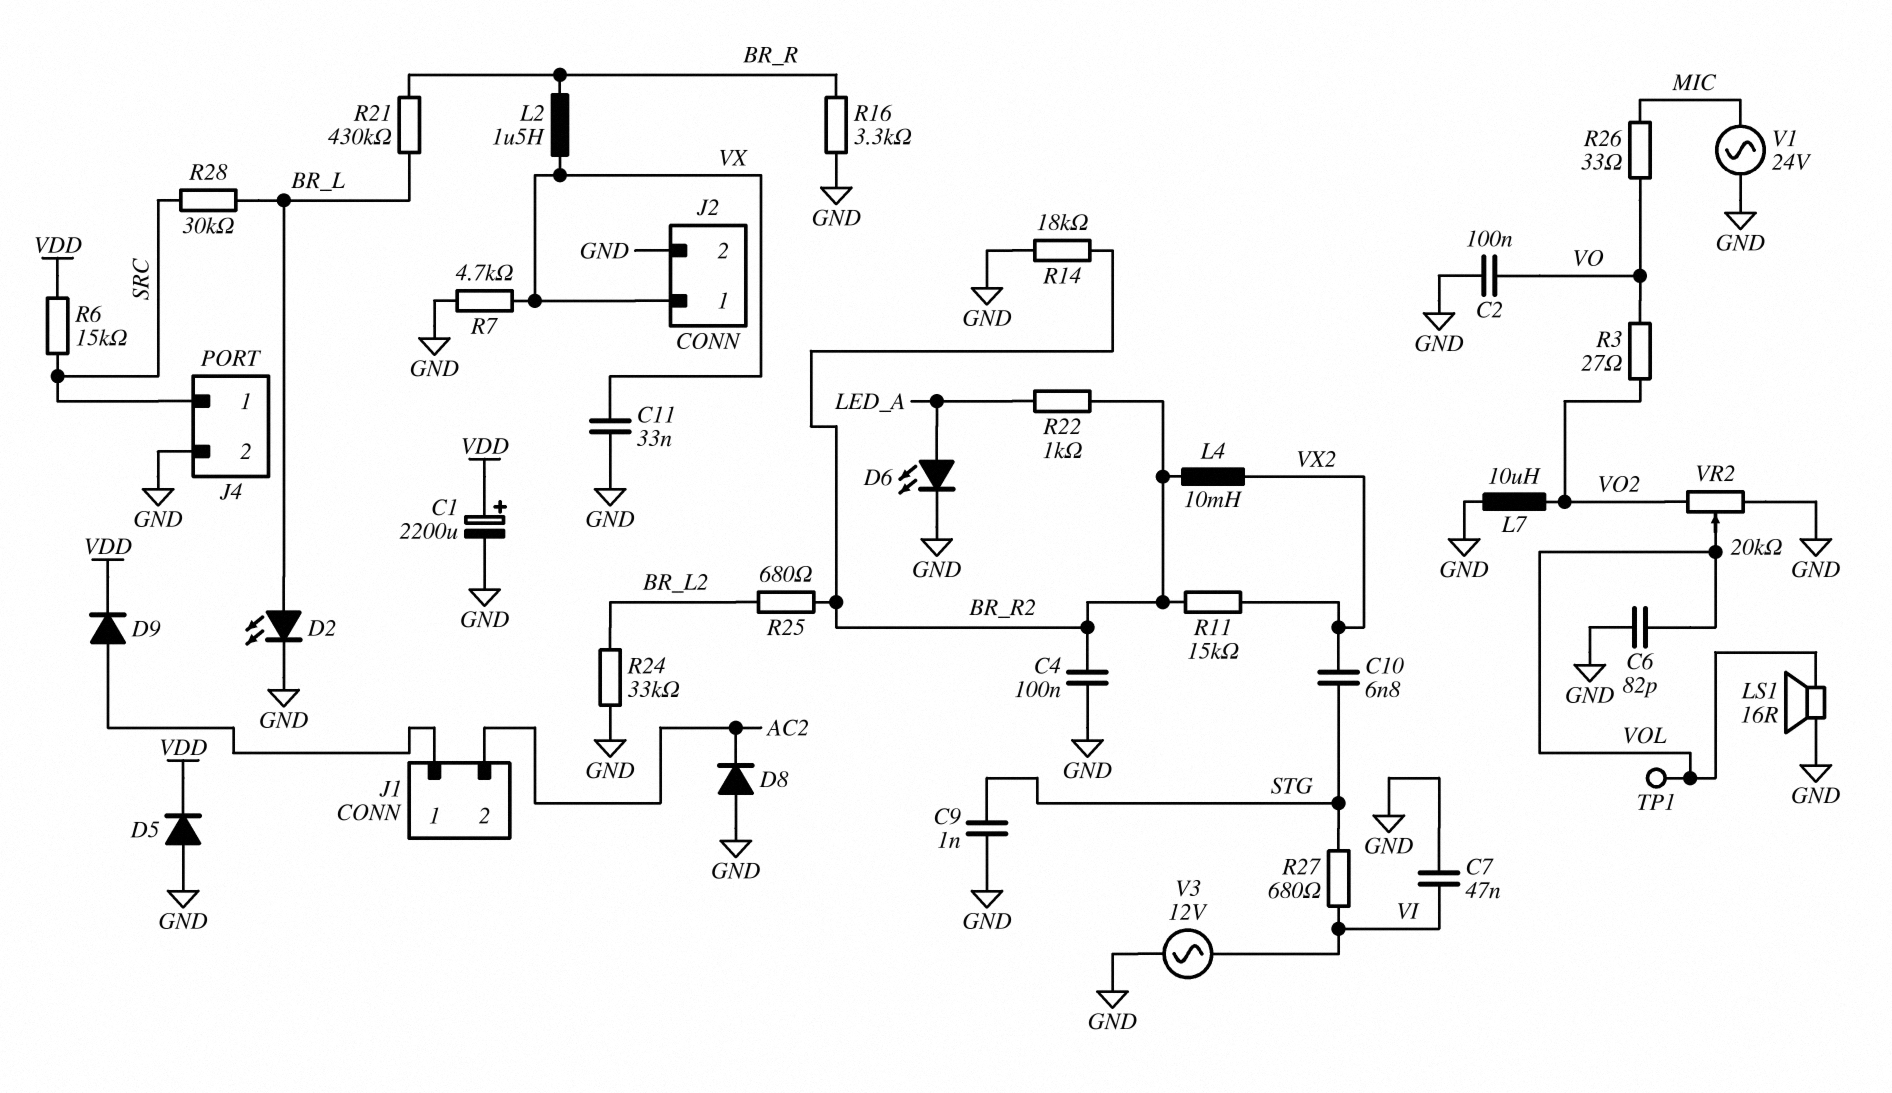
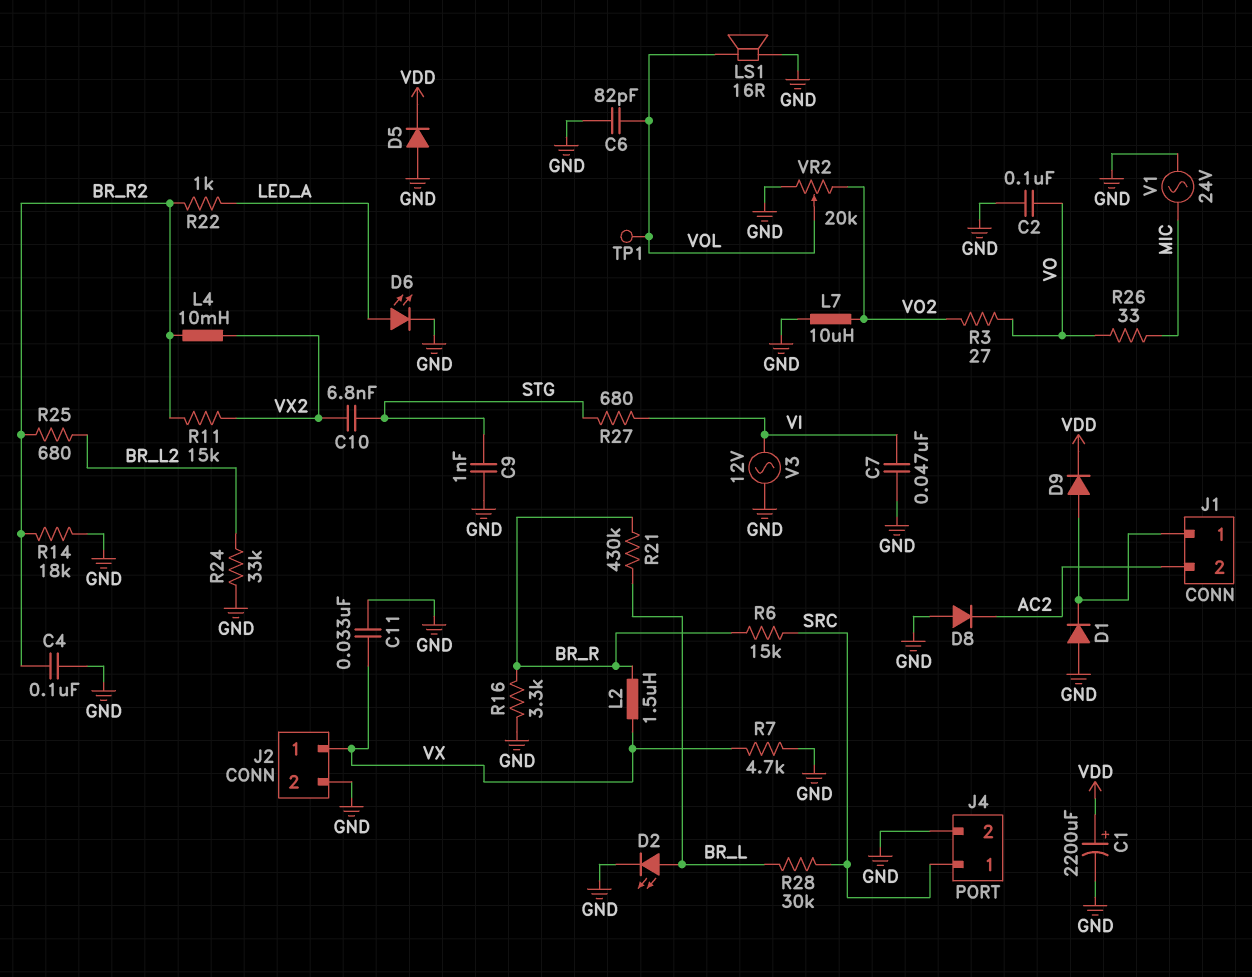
D1: none -> diode (A GND, K J1/1)
R6: 15k (SRC, VDD) -> 15k (BR_R, SRC)

